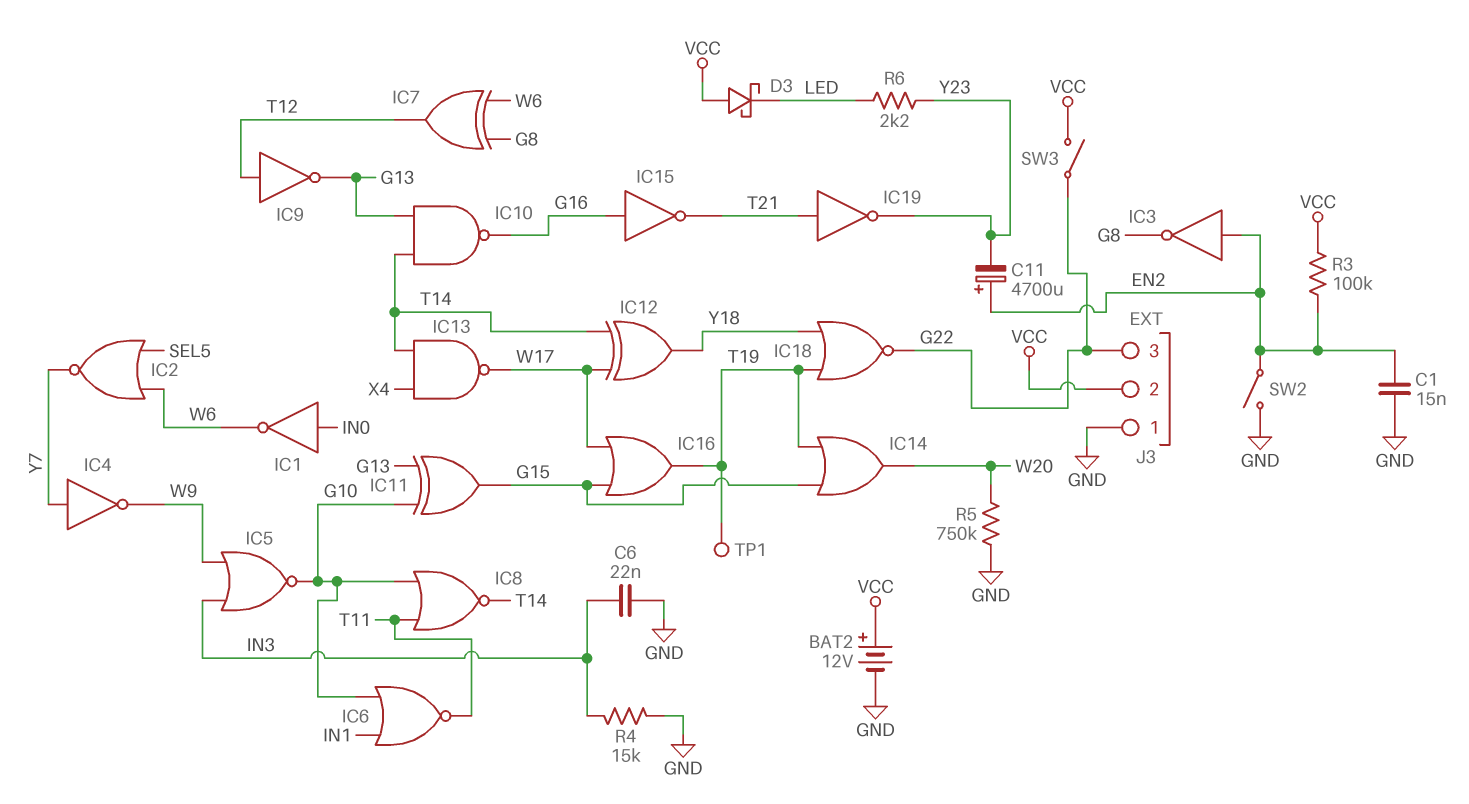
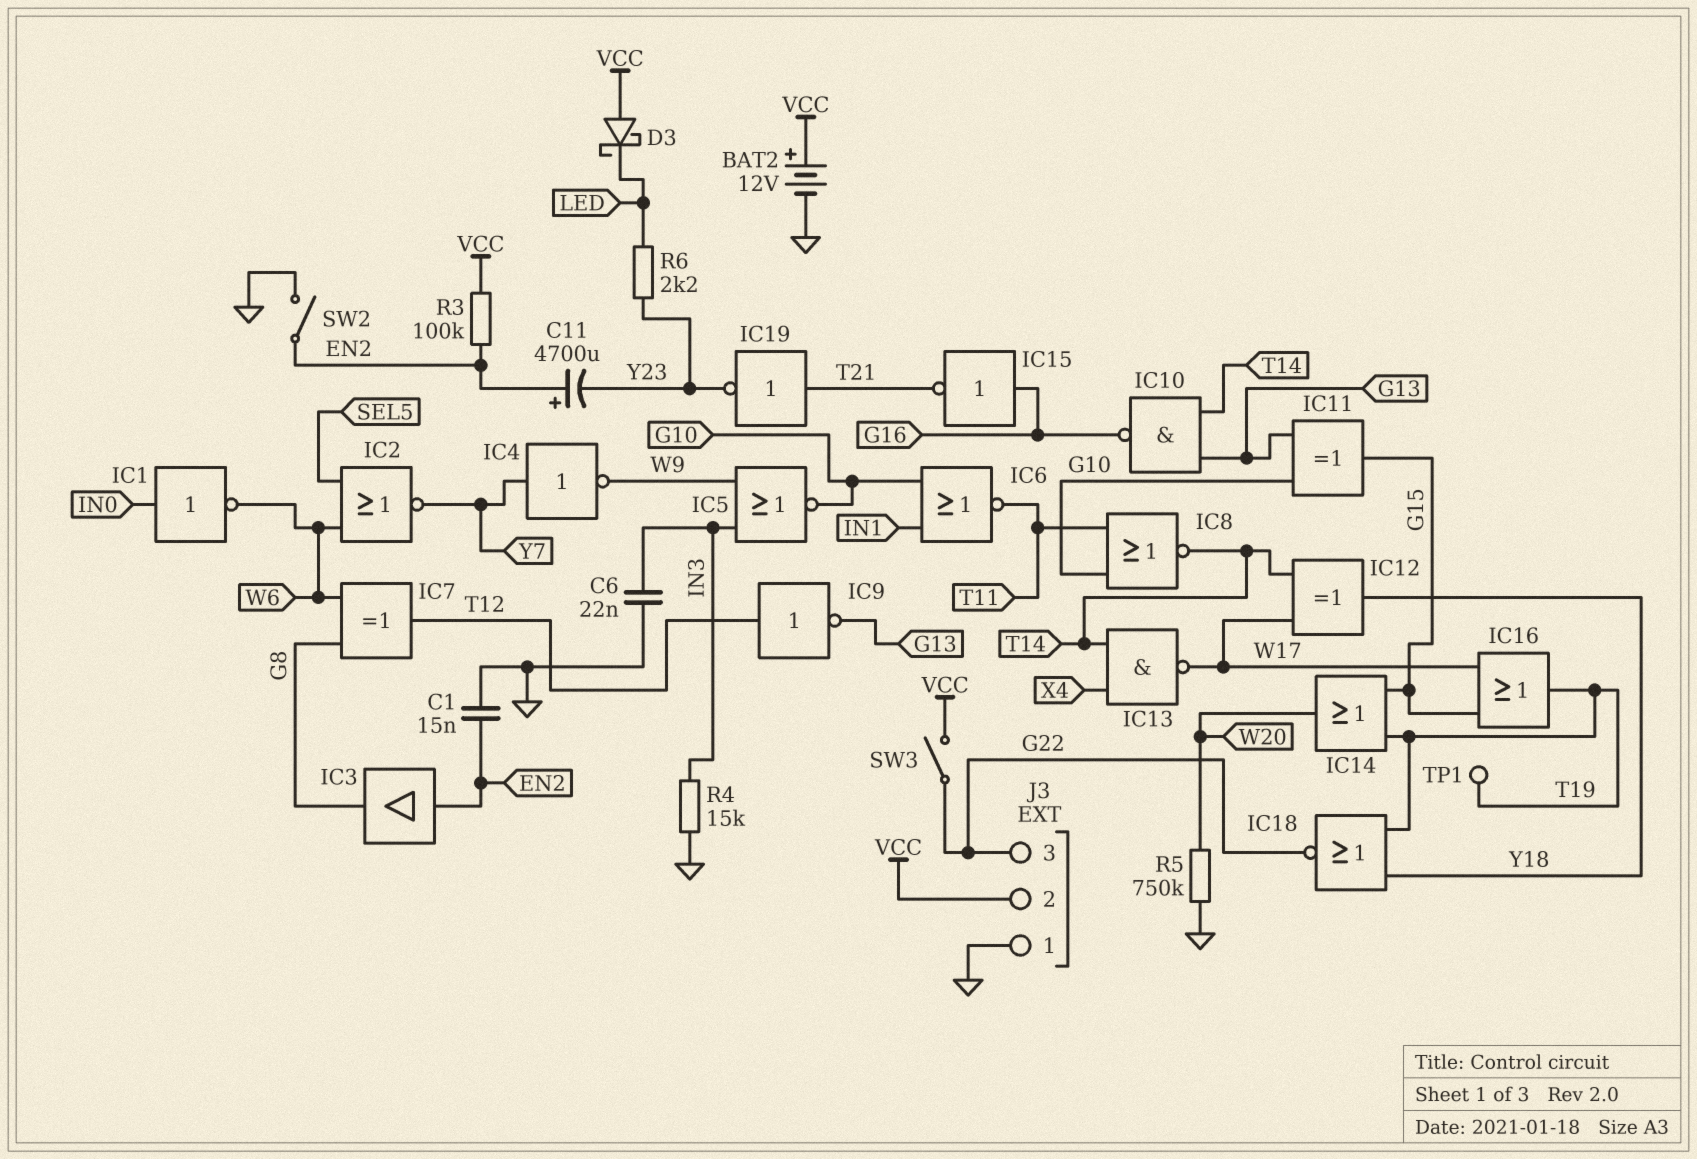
IC3: NOT (in EN2, out G8) -> buffer (in EN2, out G8)

